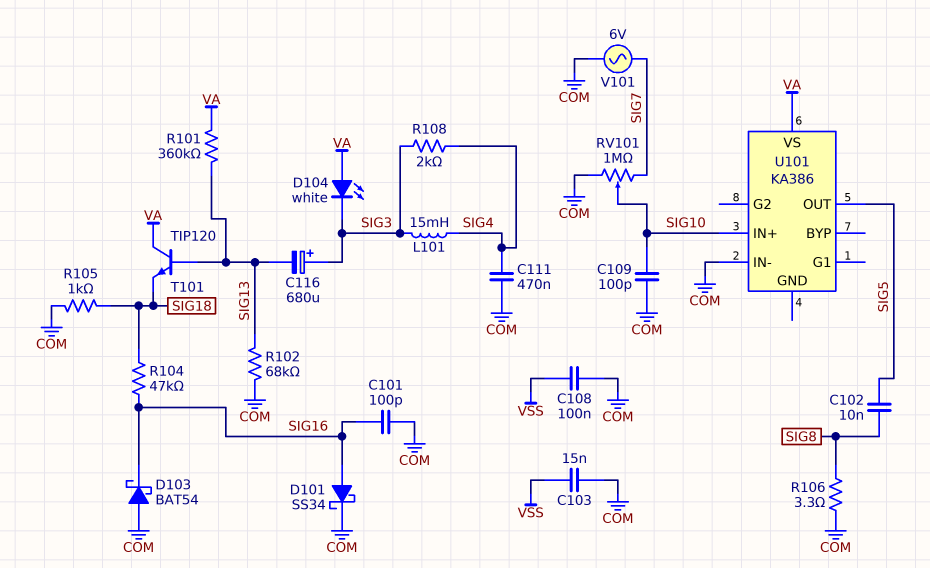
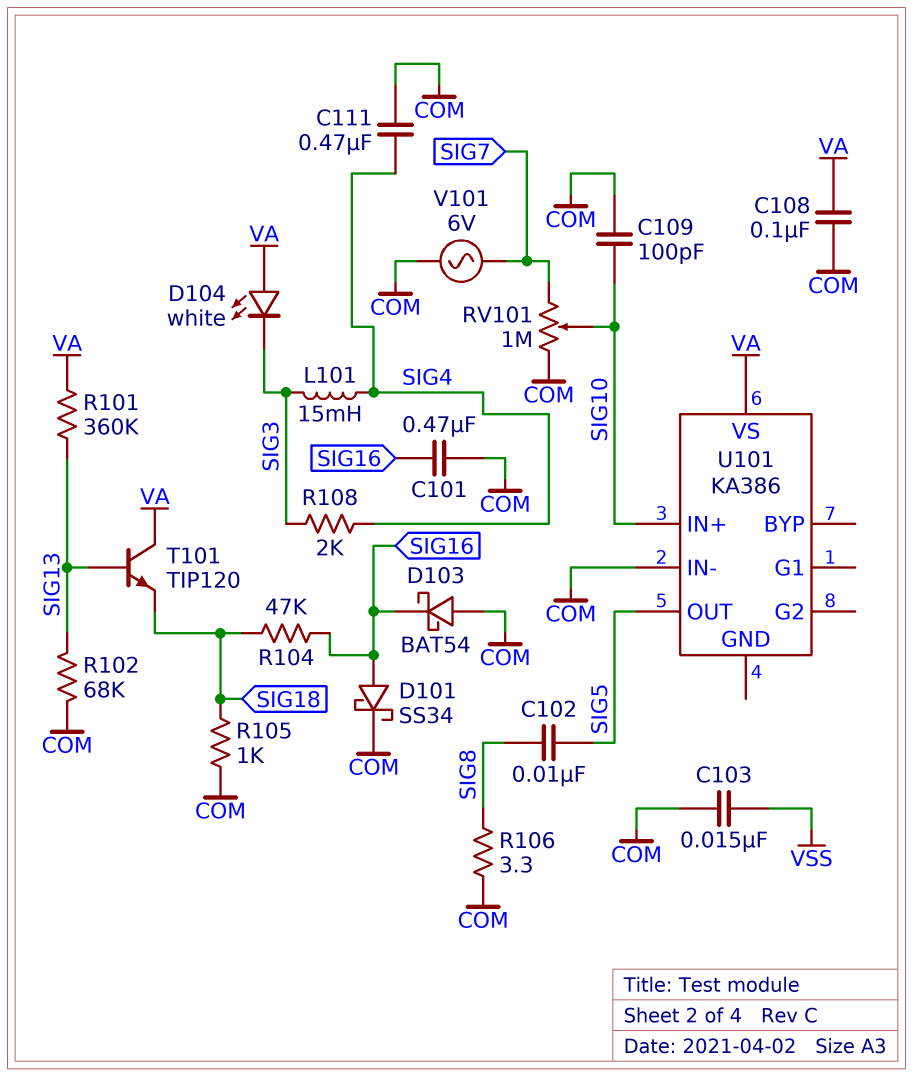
C101: 100pF (COM, SIG16) -> 470nF (COM, SIG16)
C108: 100nF (COM, VSS) -> 100nF (COM, VA)
C116: 680uF (plus SIG3, minus SIG13) -> none

